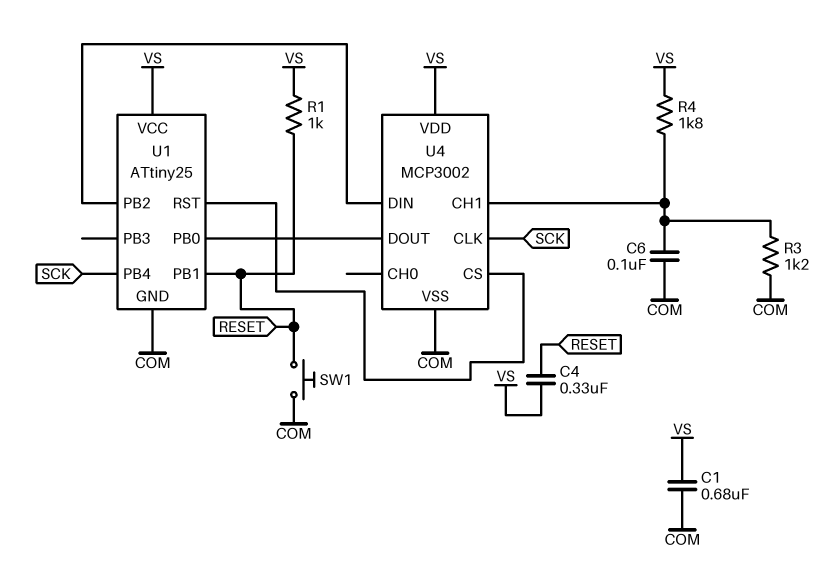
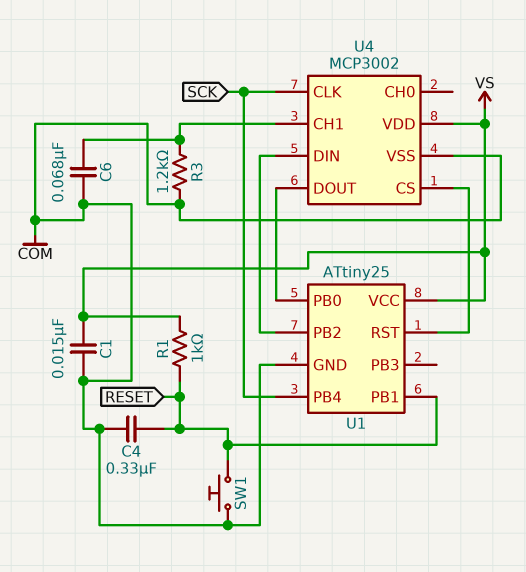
C1: 680nF (COM, VS) -> 15nF (COM, VS)
C4: 330nF (RESET, VS) -> 330nF (COM, RESET)
C6: 100nF (COM, U4/CH1) -> 68nF (COM, U4/CH1)
R4: 1.8k (U4/CH1, VS) -> none

